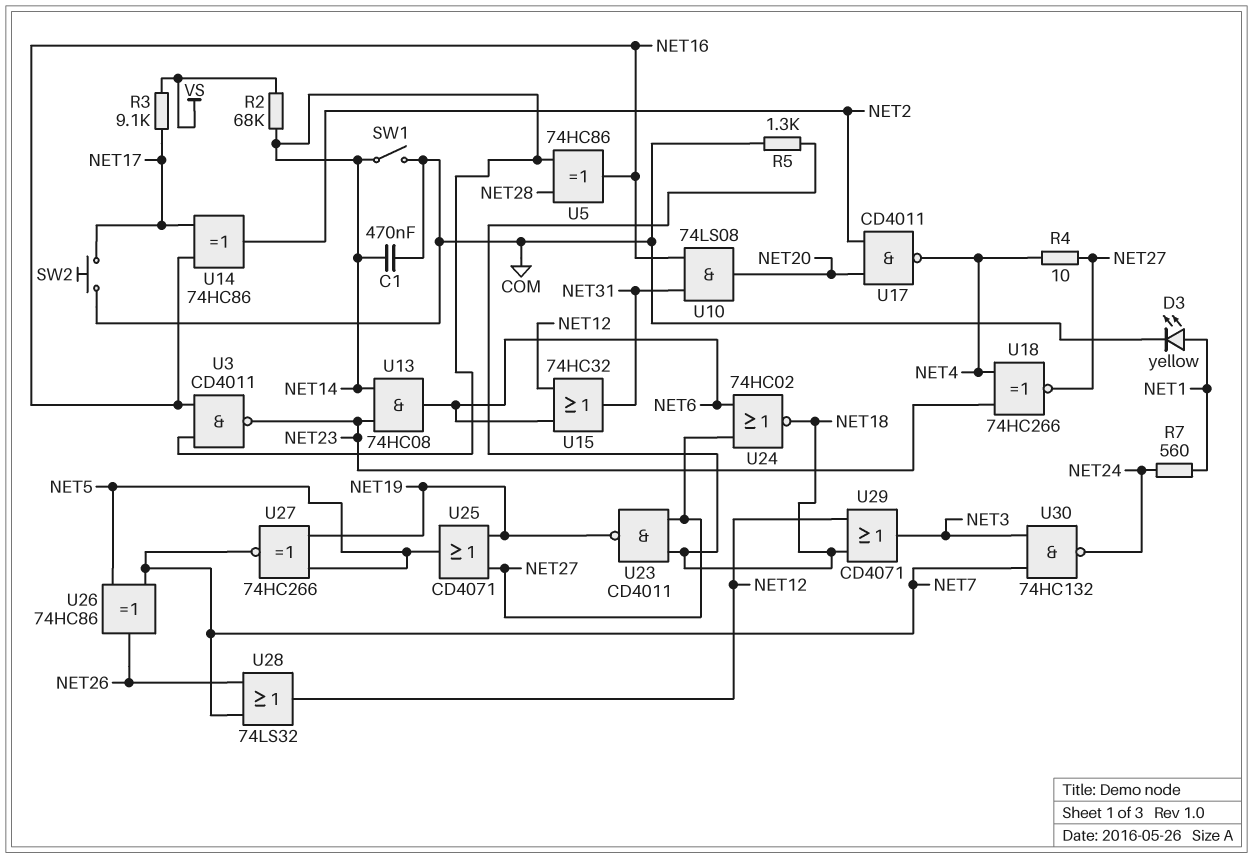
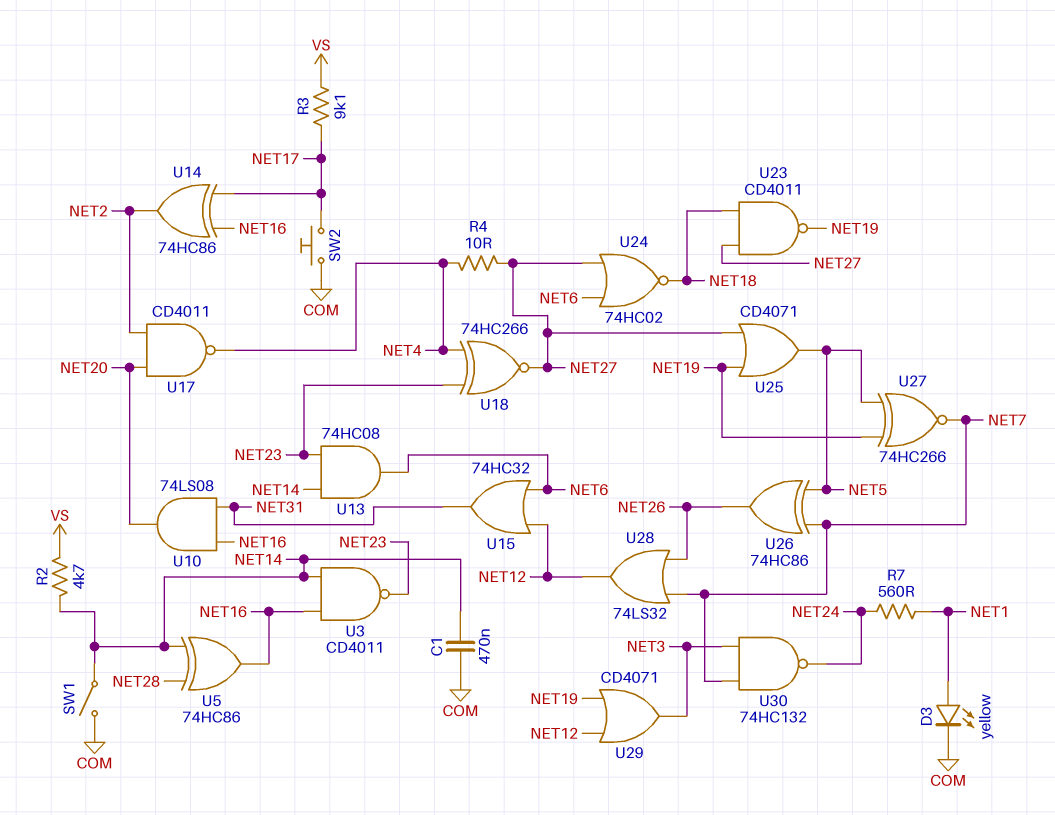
R2: 68k (NET14, VS) -> 4.7k (NET14, VS)
R5: 1.3k (COM, NET18) -> none
U29: OR CD4071 (in NET12, in NET18, out NET3) -> OR CD4071 (in NET12, in NET19, out NET3)

